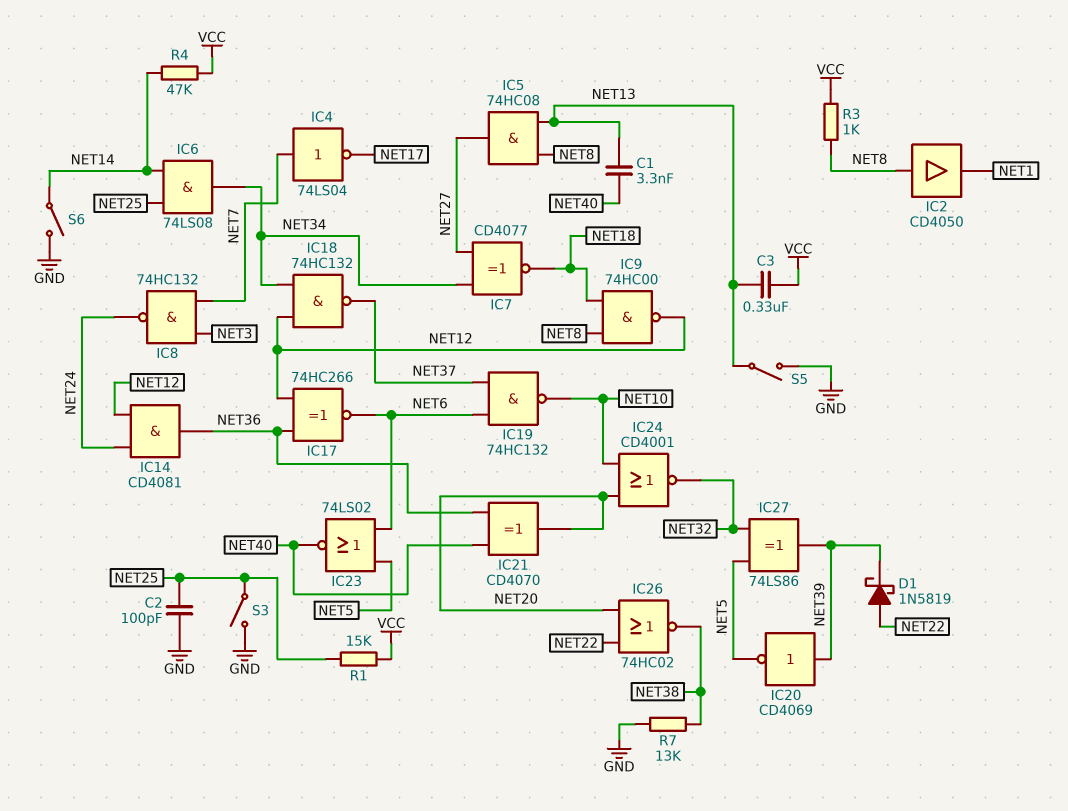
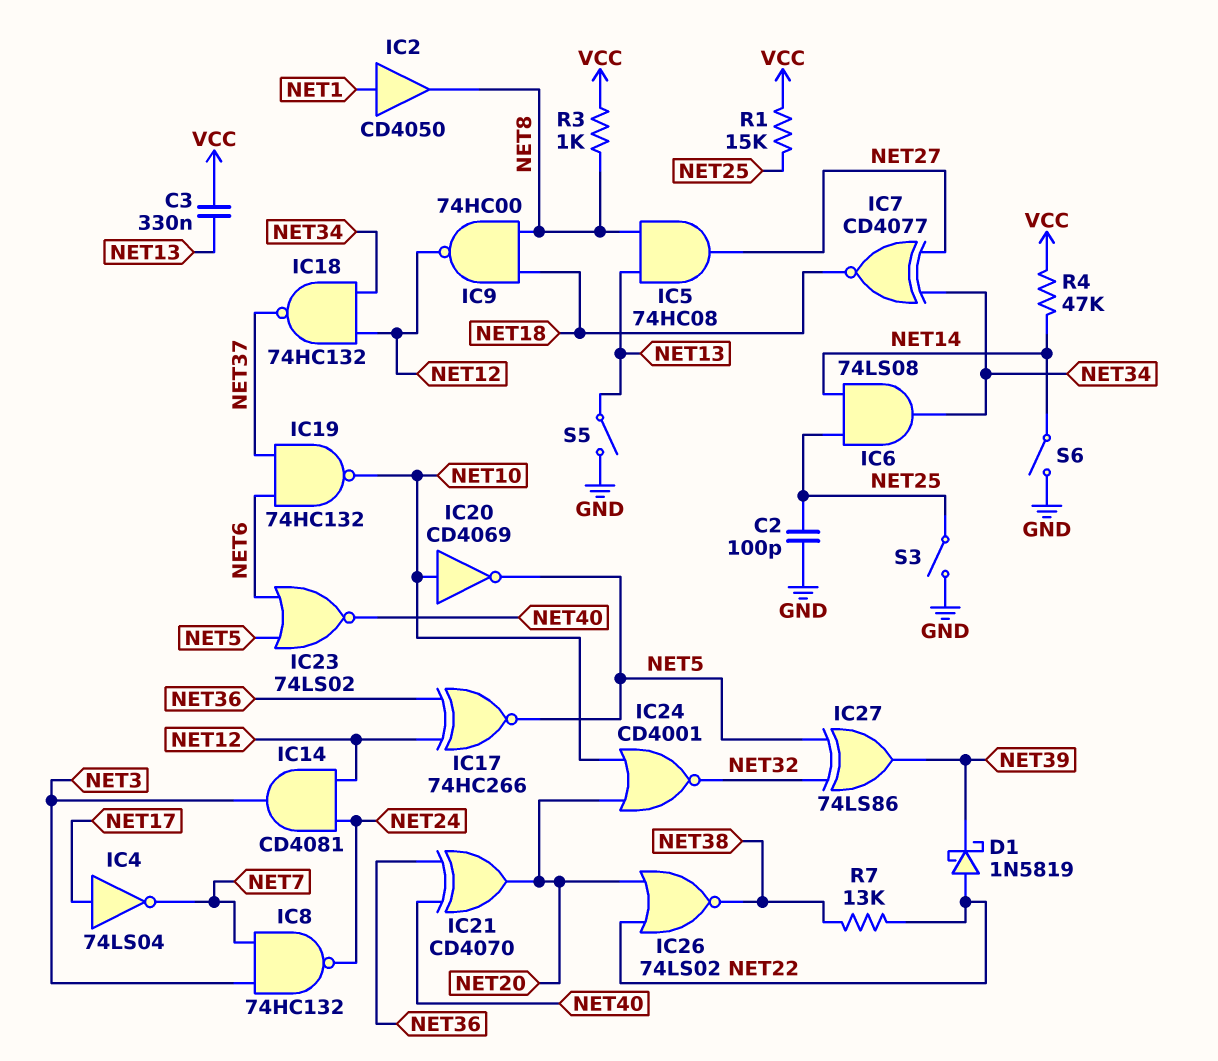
C1: 3.3nF (NET13, NET40) -> none
IC2: buffer CD4050 (in NET8, out NET1) -> buffer CD4050 (in NET1, out NET8)
IC4: NOT 74LS04 (in NET7, out NET17) -> NOT 74LS04 (in NET17, out NET7)
IC14: AND CD4081 (in NET12, in NET24, out NET36) -> AND CD4081 (in NET12, in NET24, out NET3)
IC17: XNOR 74HC266 (in NET12, in NET36, out NET6) -> XNOR 74HC266 (in NET12, in NET36, out NET5)
IC20: NOT CD4069 (in NET39, out NET5) -> NOT CD4069 (in NET10, out NET5)
IC26: NOR 74HC02 (in NET20, in NET22, out NET38) -> NOR 74LS02 (in NET20, in NET22, out NET38)
R7: 13k (GND, NET38) -> 13k (NET22, NET38)

